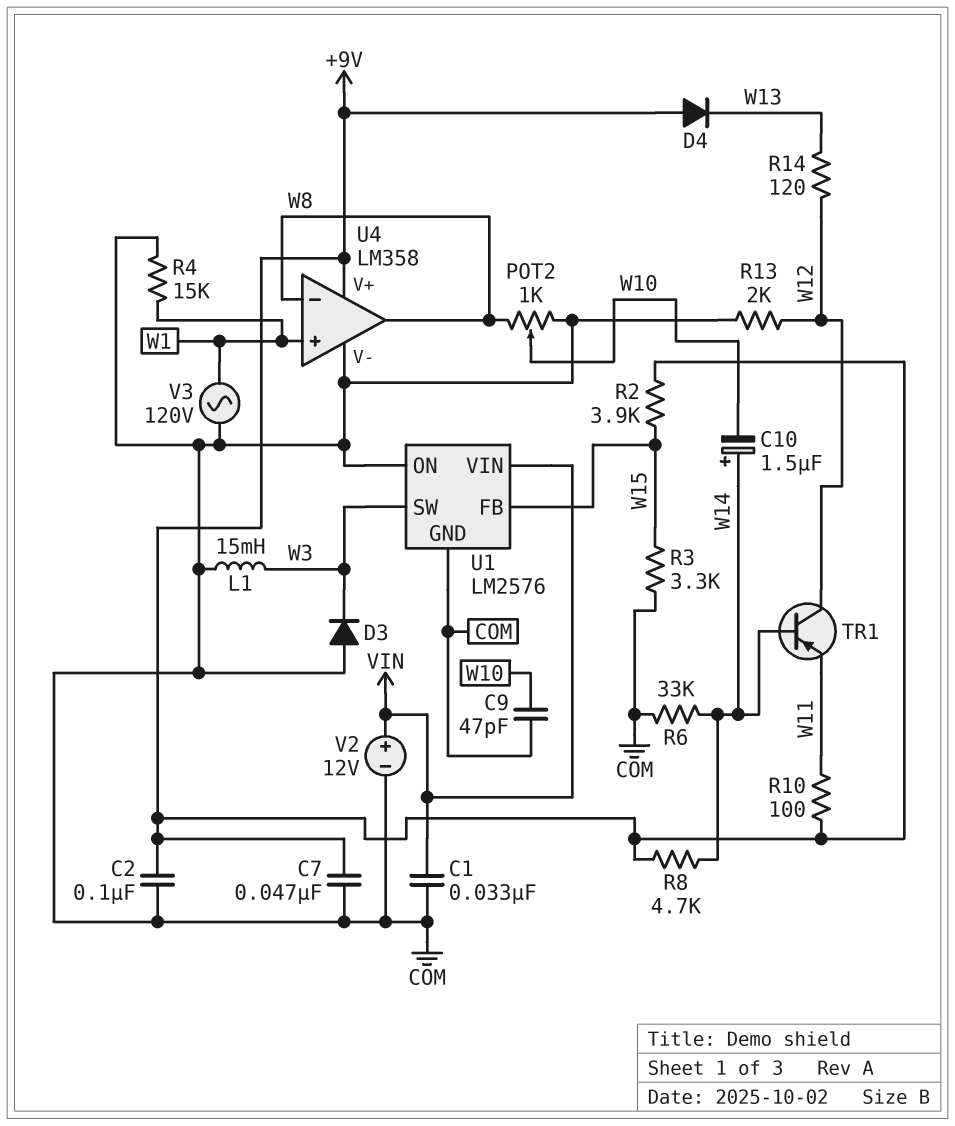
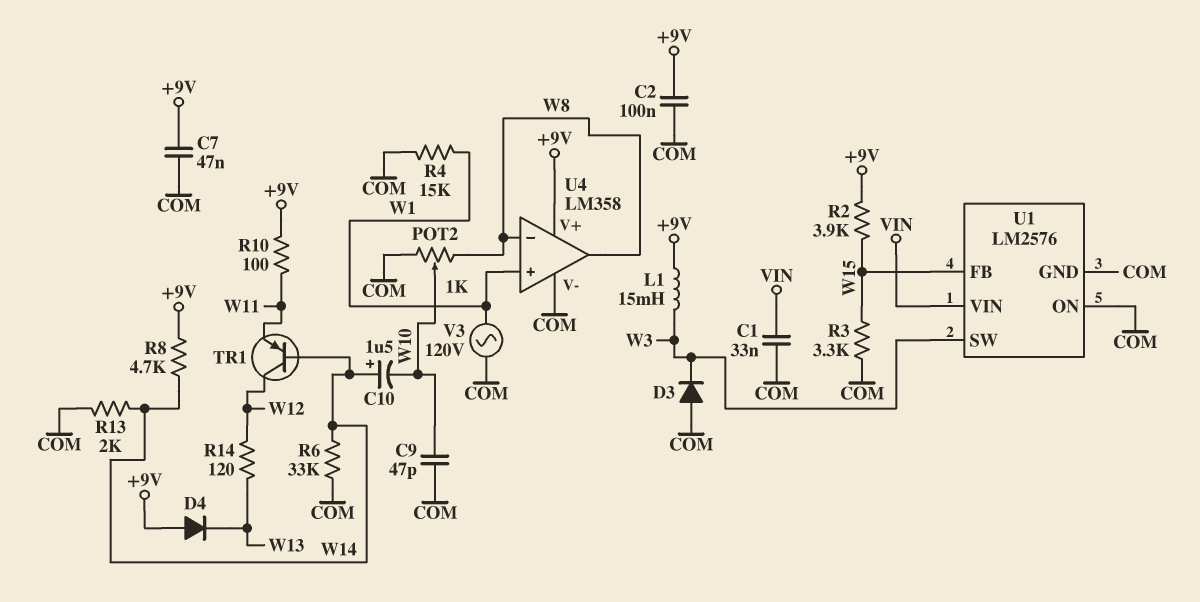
L1: 15mH (COM, W3) -> 15mH (+9V, W3)
R13: 2k (COM, W12) -> 2k (COM, W14)
V2: 12V (plus VIN, minus COM) -> none

